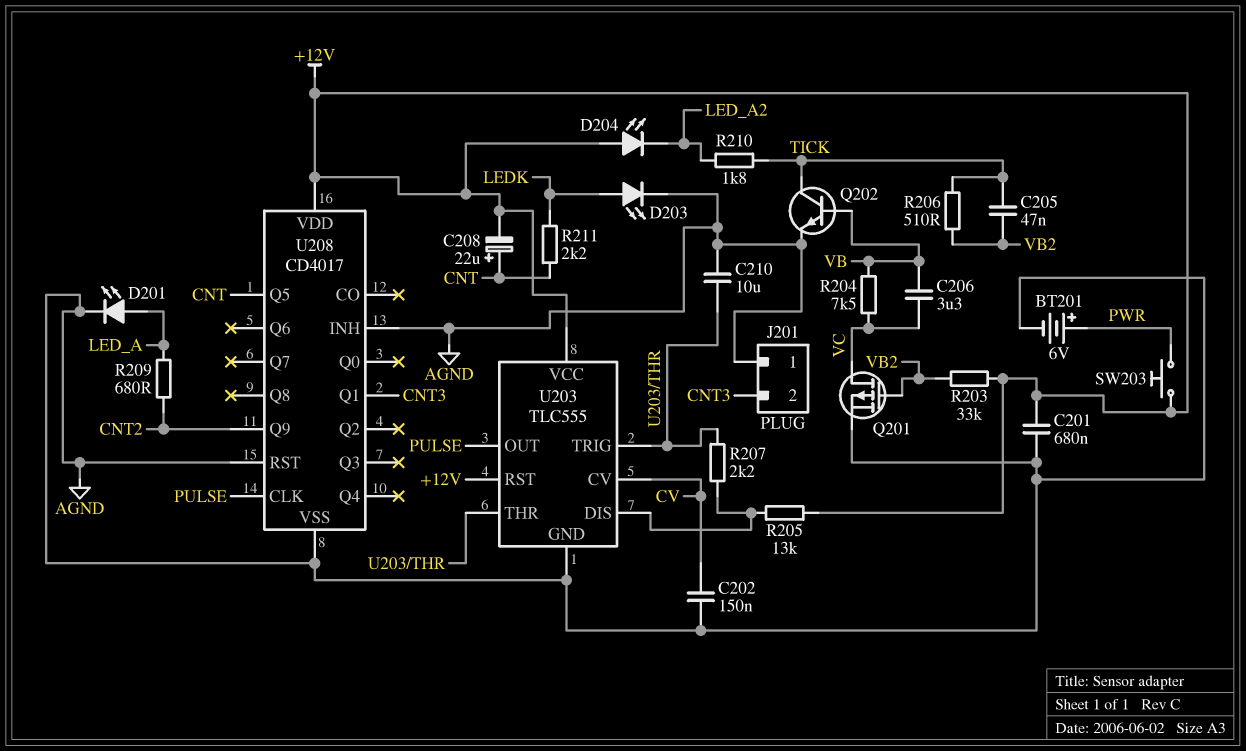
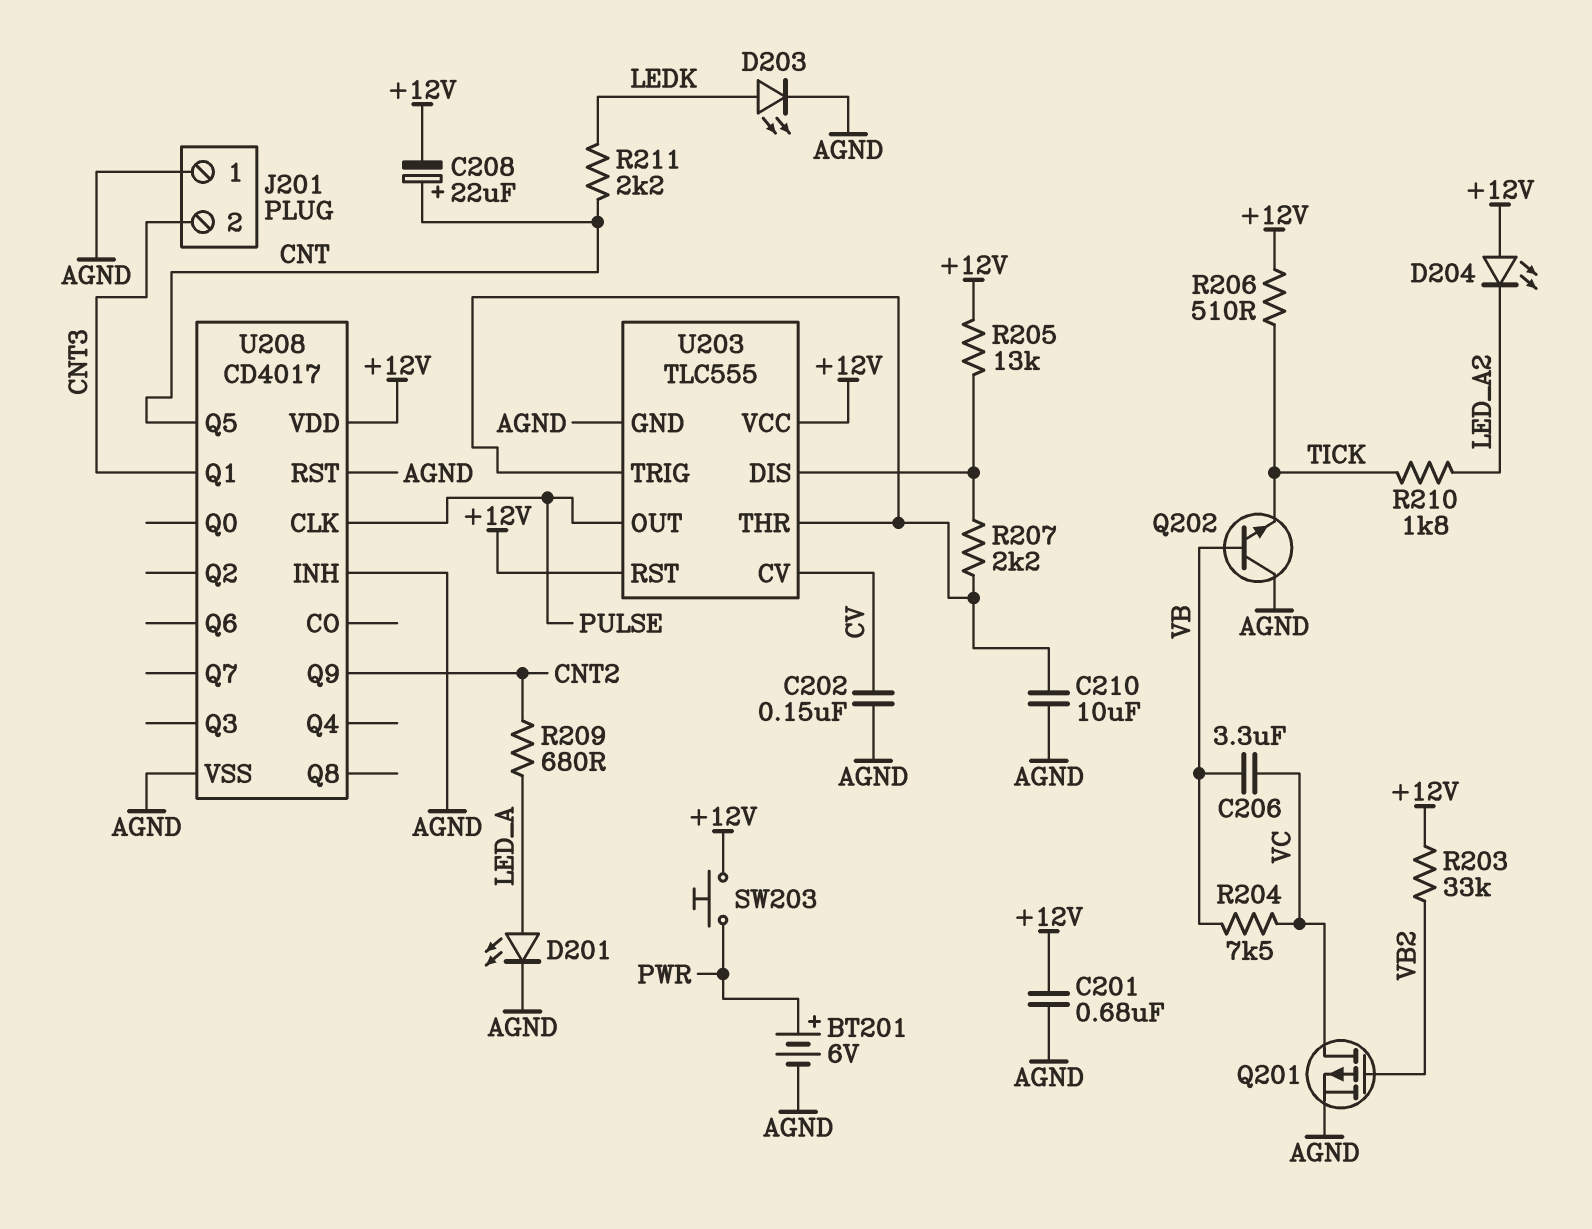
C205: 47nF (TICK, VB2) -> none
Q202: NPN (B VB, C TICK, E AGND) -> NPN (B VB, C AGND, E TICK)
R206: 510 (TICK, VB2) -> 510 (+12V, TICK)

